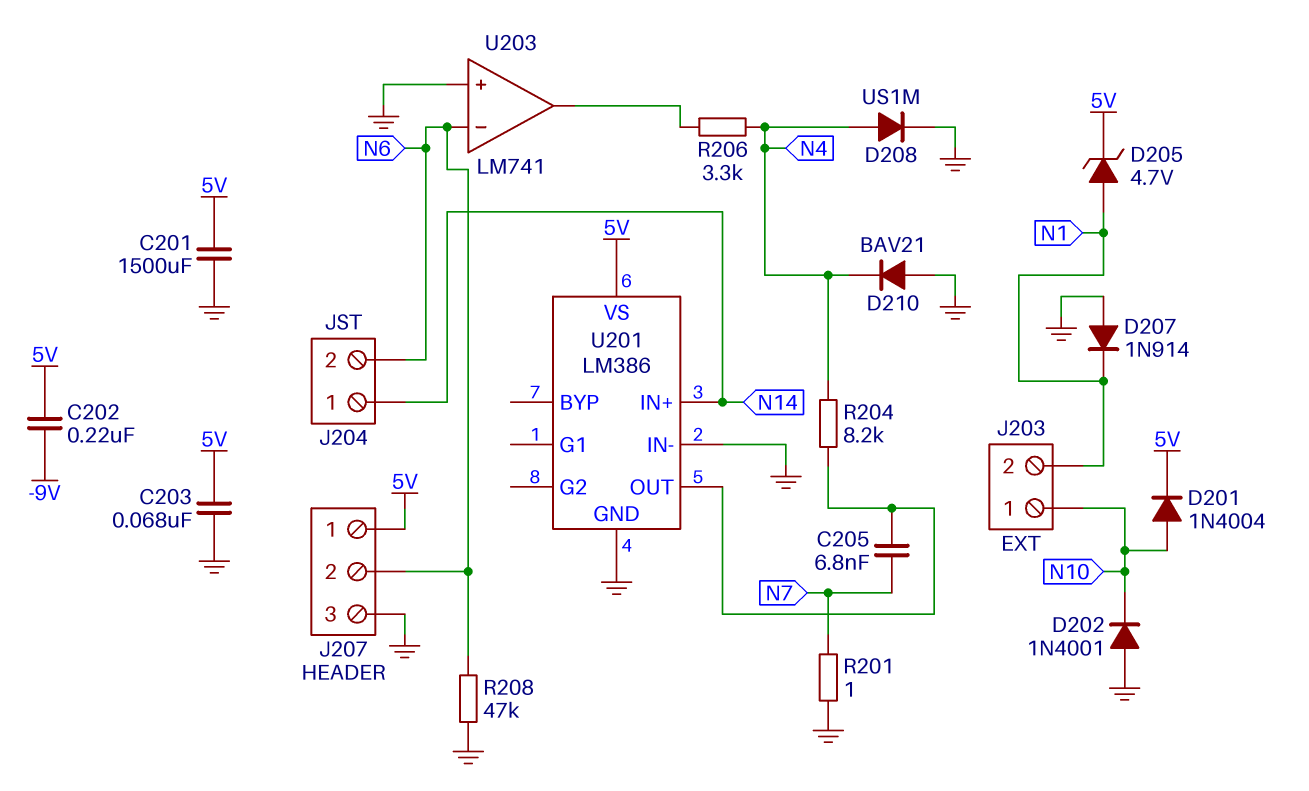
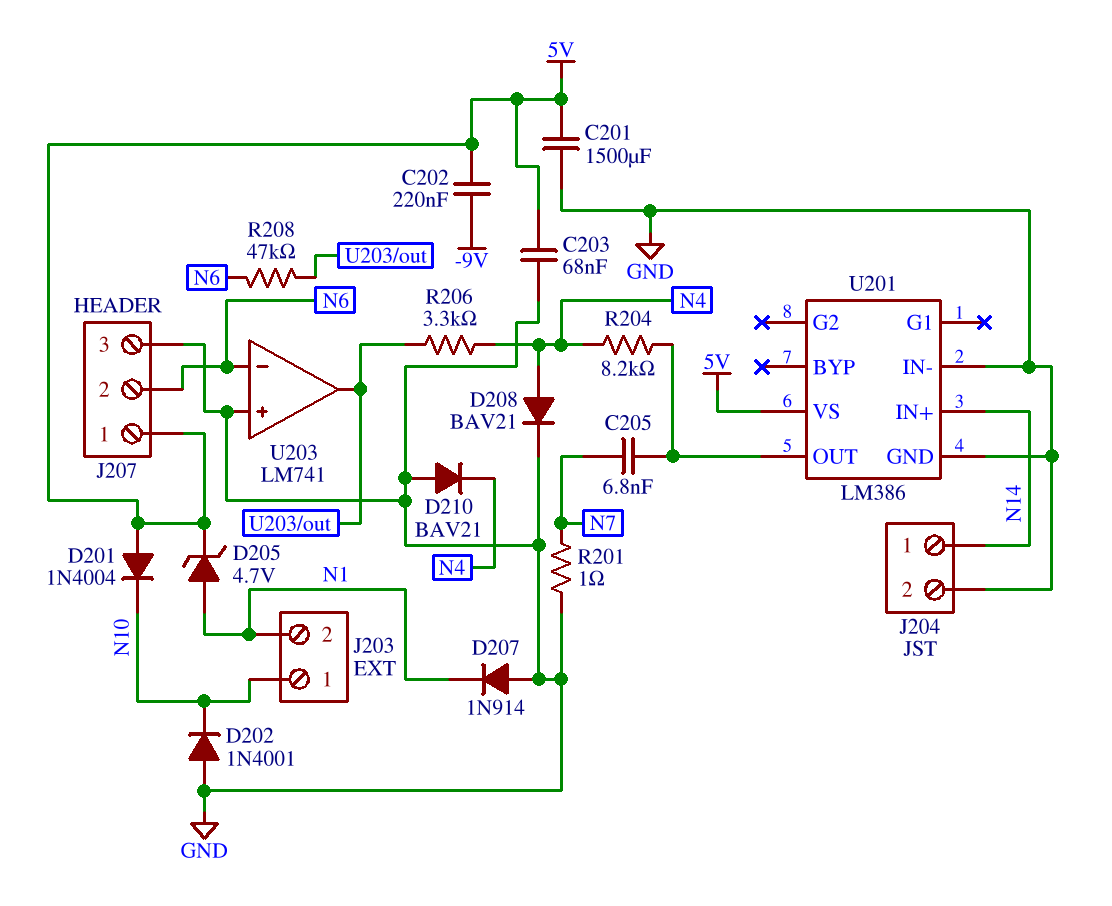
D201: diode 1N4004 (A N10, K 5V) -> diode 1N4004 (A 5V, K N10)
D208: diode US1M (A N4, K GND) -> diode BAV21 (A N4, K GND)
J204 pin 2: N6 -> GND
R208: 47k (GND, N6) -> 47k (N6, U203/out)

